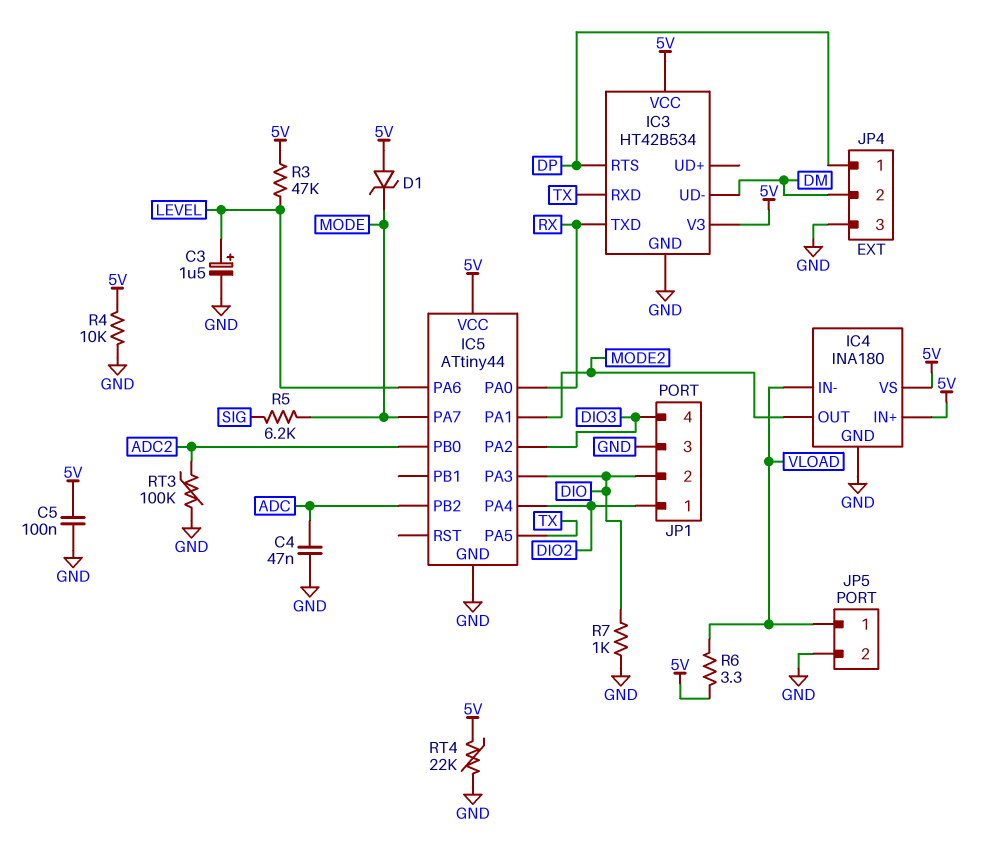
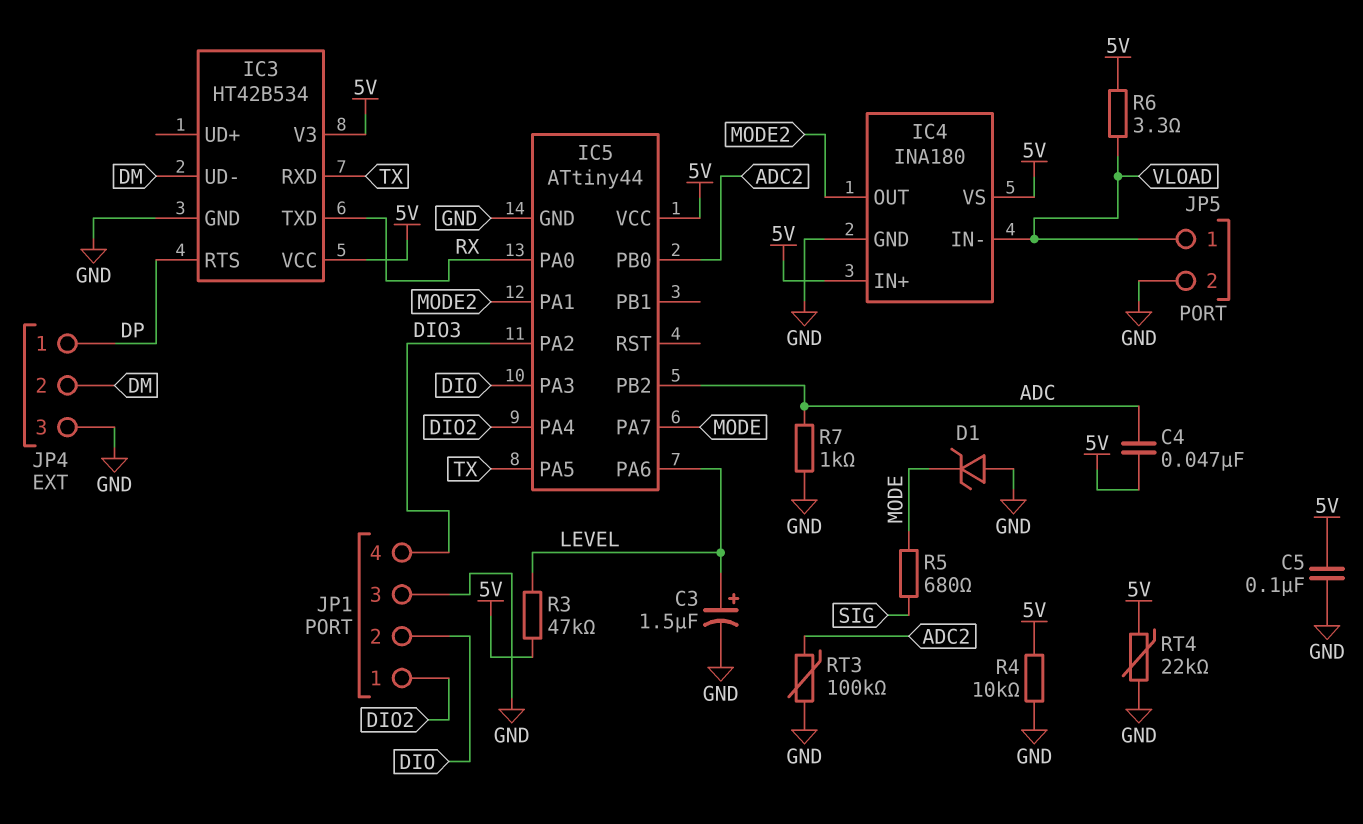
C4: 47nF (ADC, GND) -> 47nF (5V, ADC)
D1: zener (A 5V, K MODE) -> zener (A GND, K MODE)
R5: 6.2k (MODE, SIG) -> 680 (MODE, SIG)
R7: 1k (DIO, GND) -> 1k (ADC, GND)

